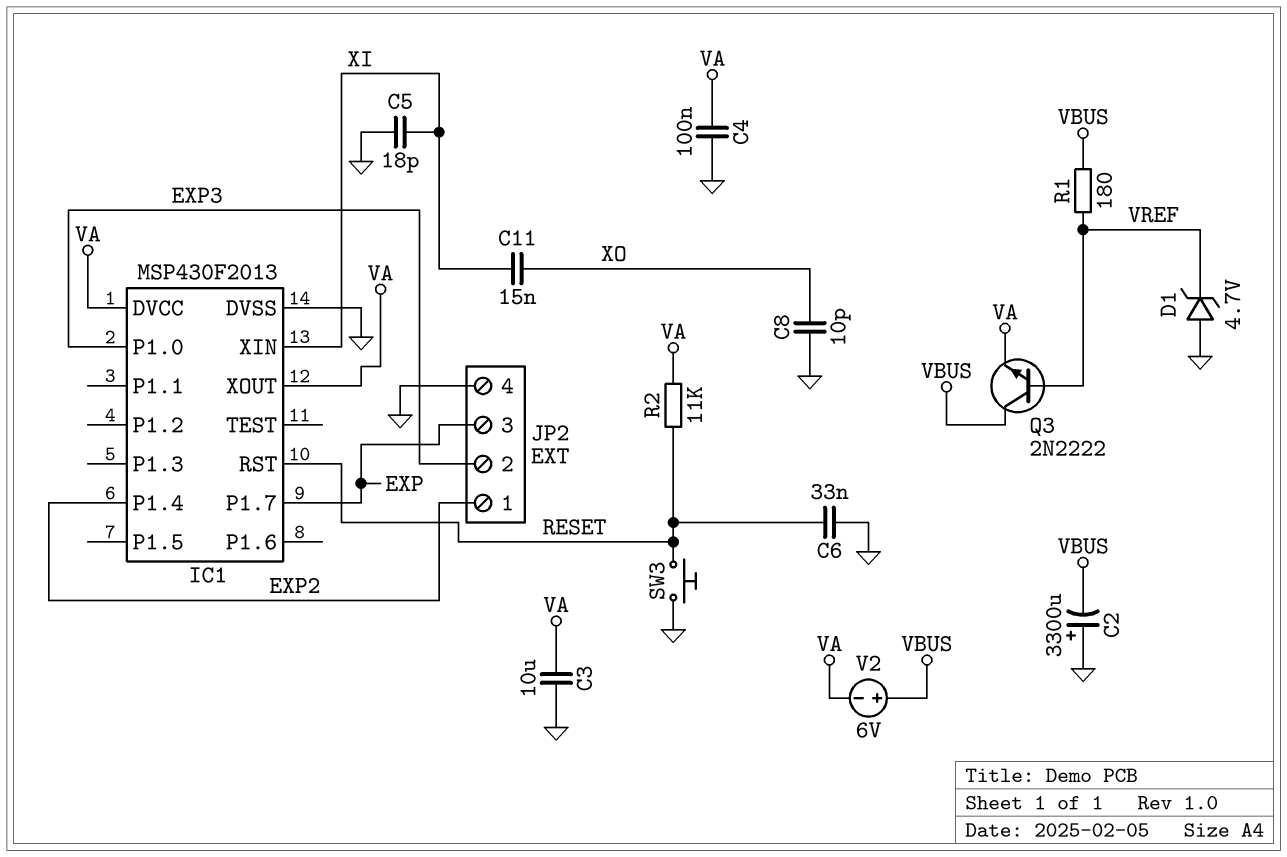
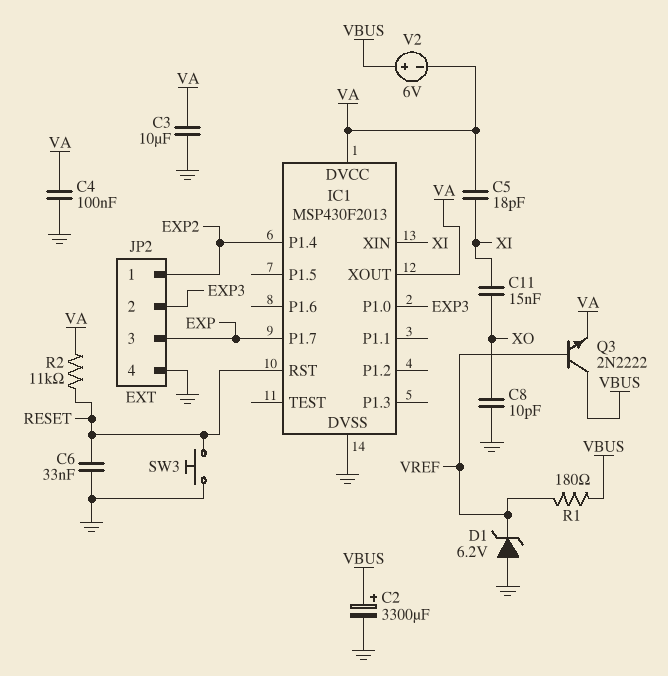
C2: 3300uF (plus GND, minus VBUS) -> 3300uF (plus VBUS, minus GND)
C5: 18pF (GND, XI) -> 18pF (VA, XI)
D1: zener 4.7V (A GND, K VREF) -> zener 6.2V (A GND, K VREF)

